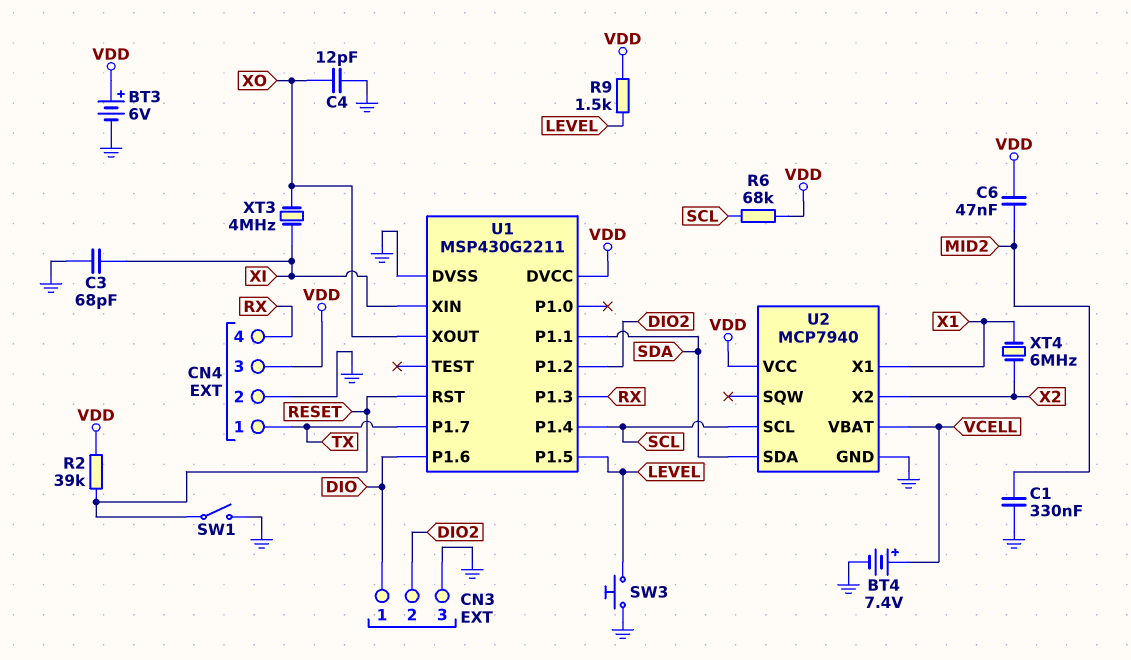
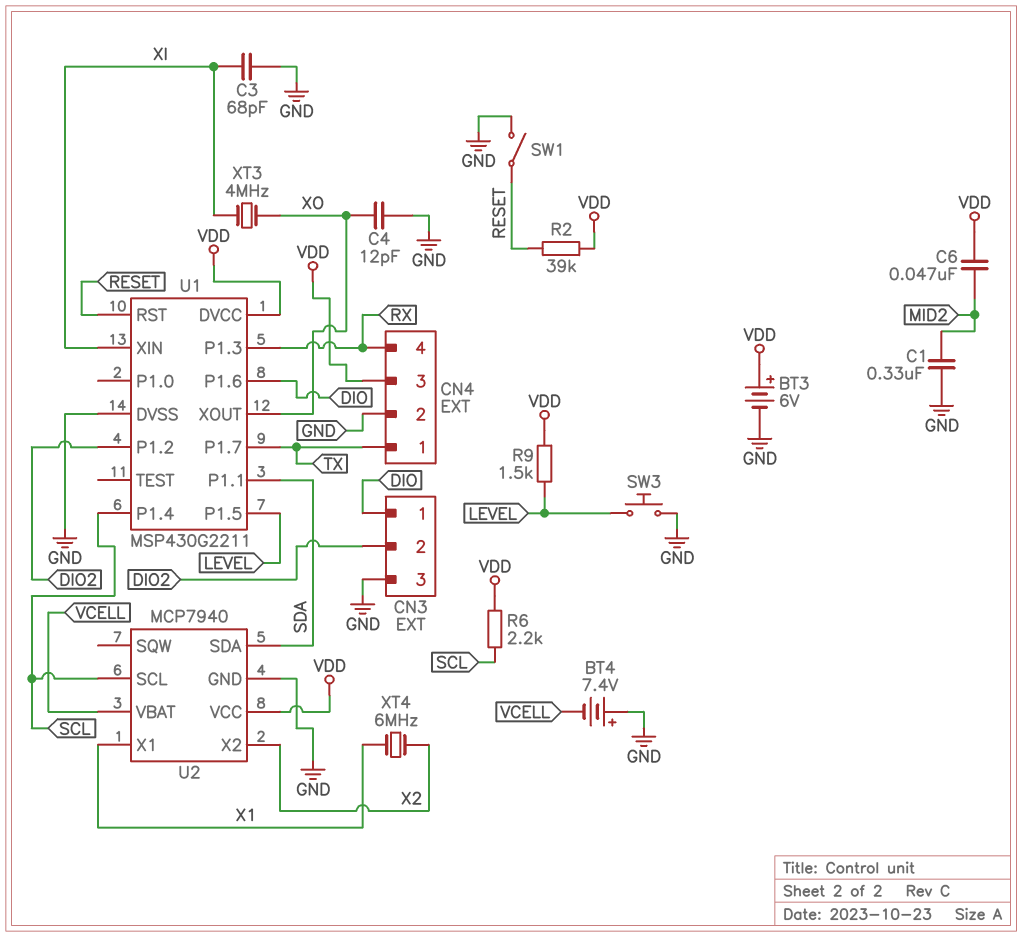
BT4: 7.4V (plus VCELL, minus GND) -> 7.4V (plus GND, minus VCELL)
R6: 68k (SCL, VDD) -> 2.2k (SCL, VDD)

